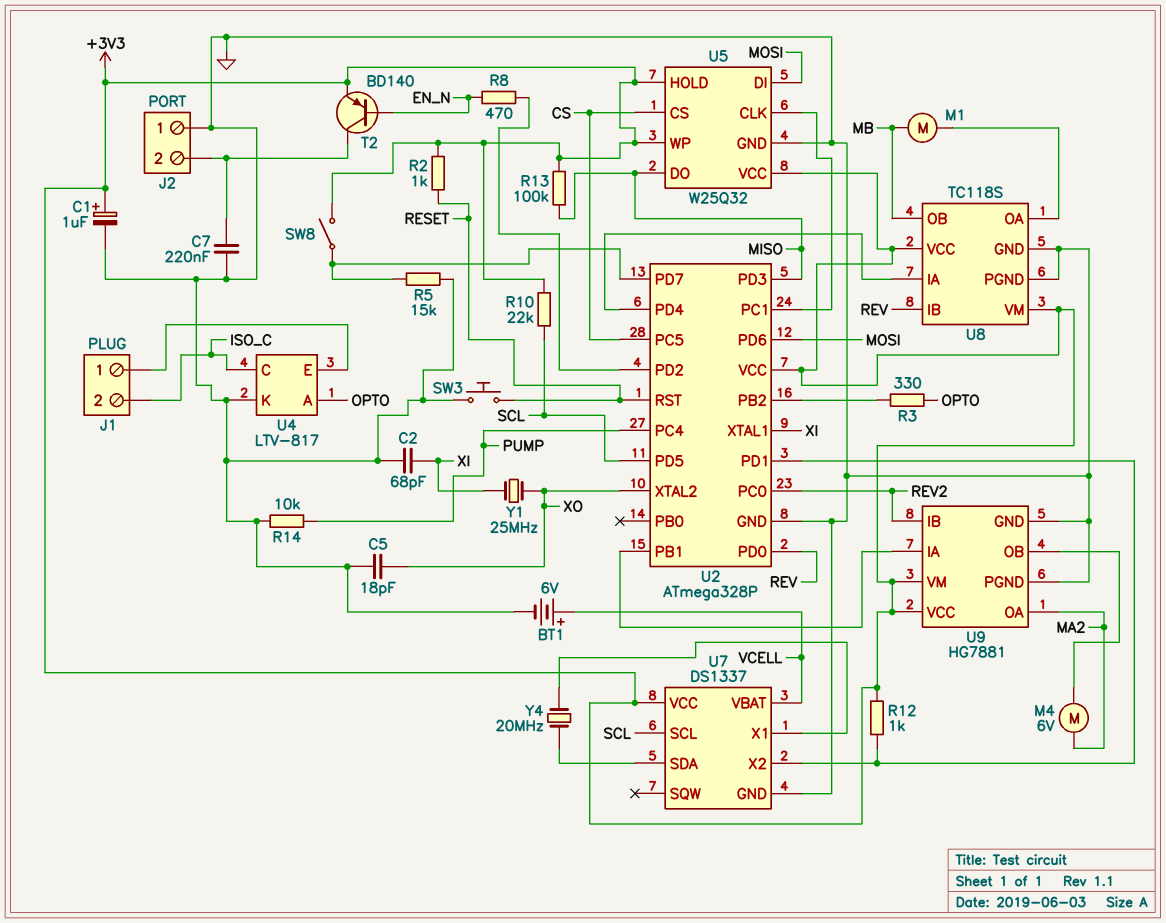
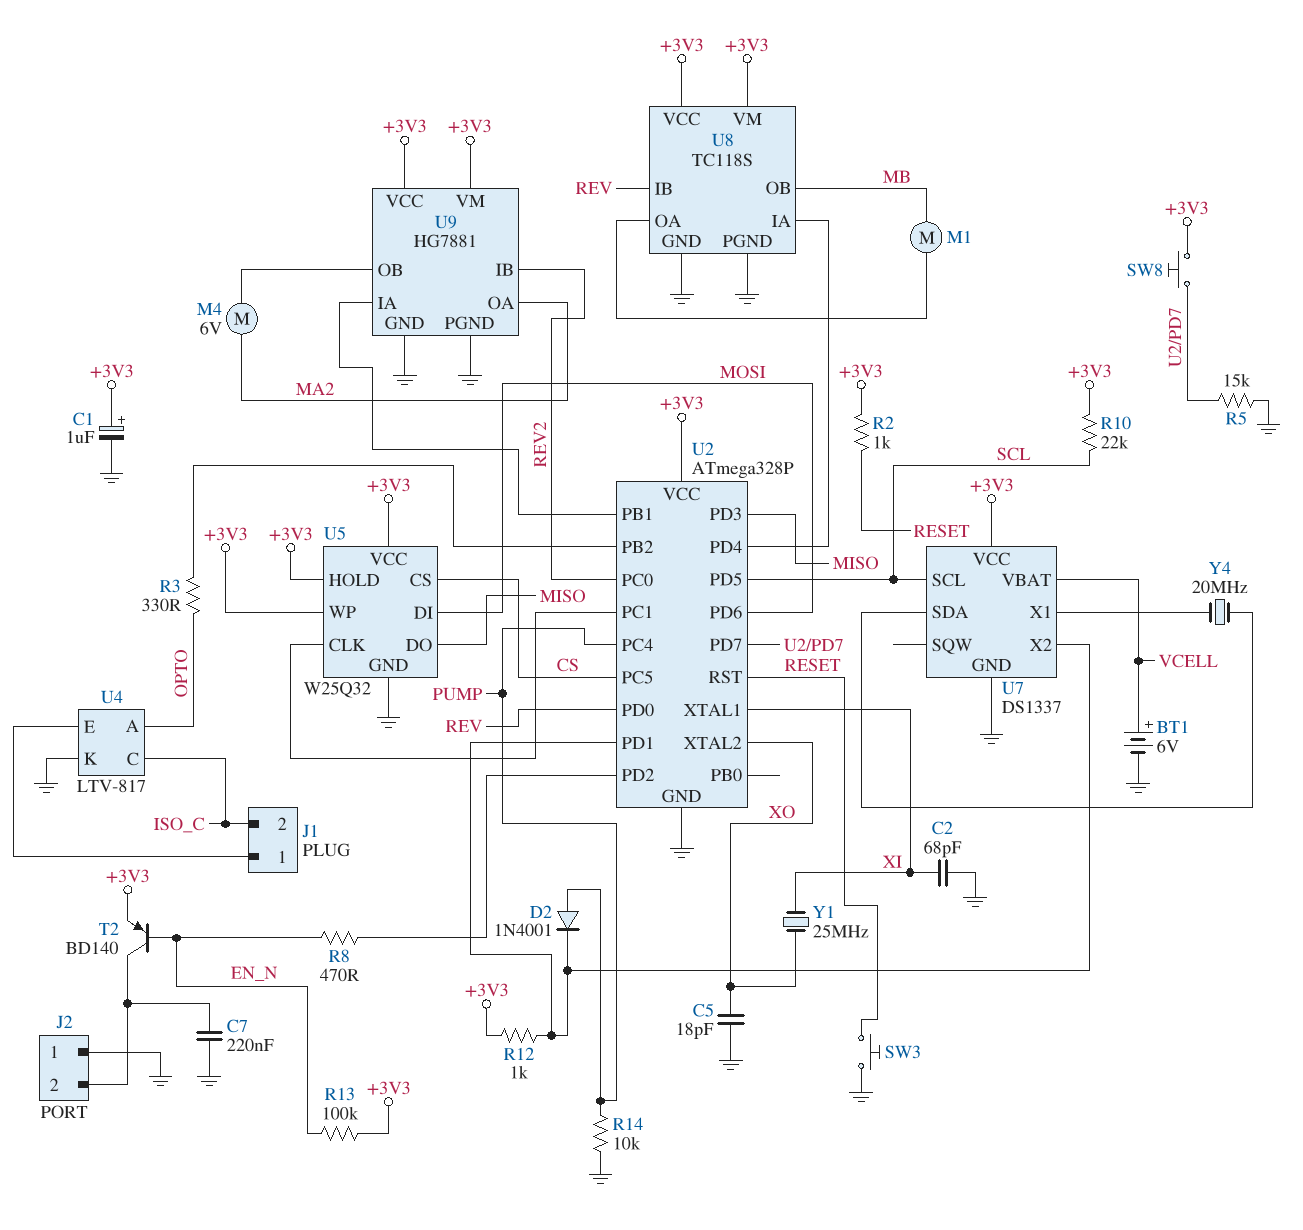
D2: none -> diode 1N4001 (A PUMP, K U2/PD1)
R13: 100k (+3V3, MISO) -> 100k (+3V3, EN_N)
SW8: switch (+3V3, U2/PD7) -> button (+3V3, U2/PD7)

